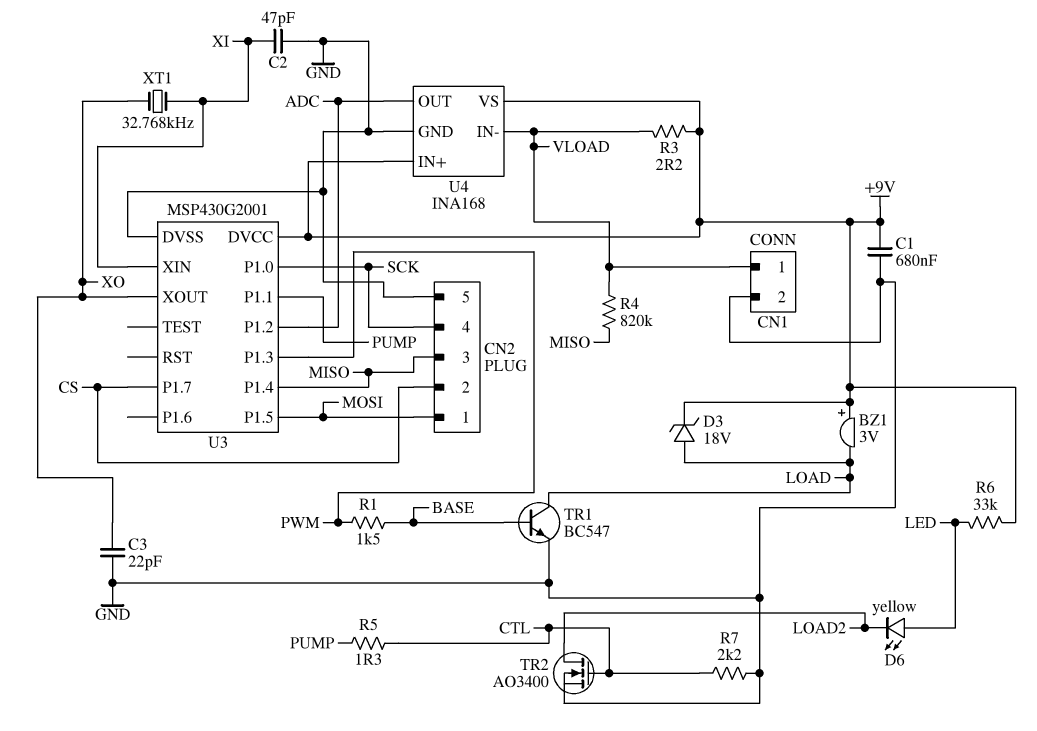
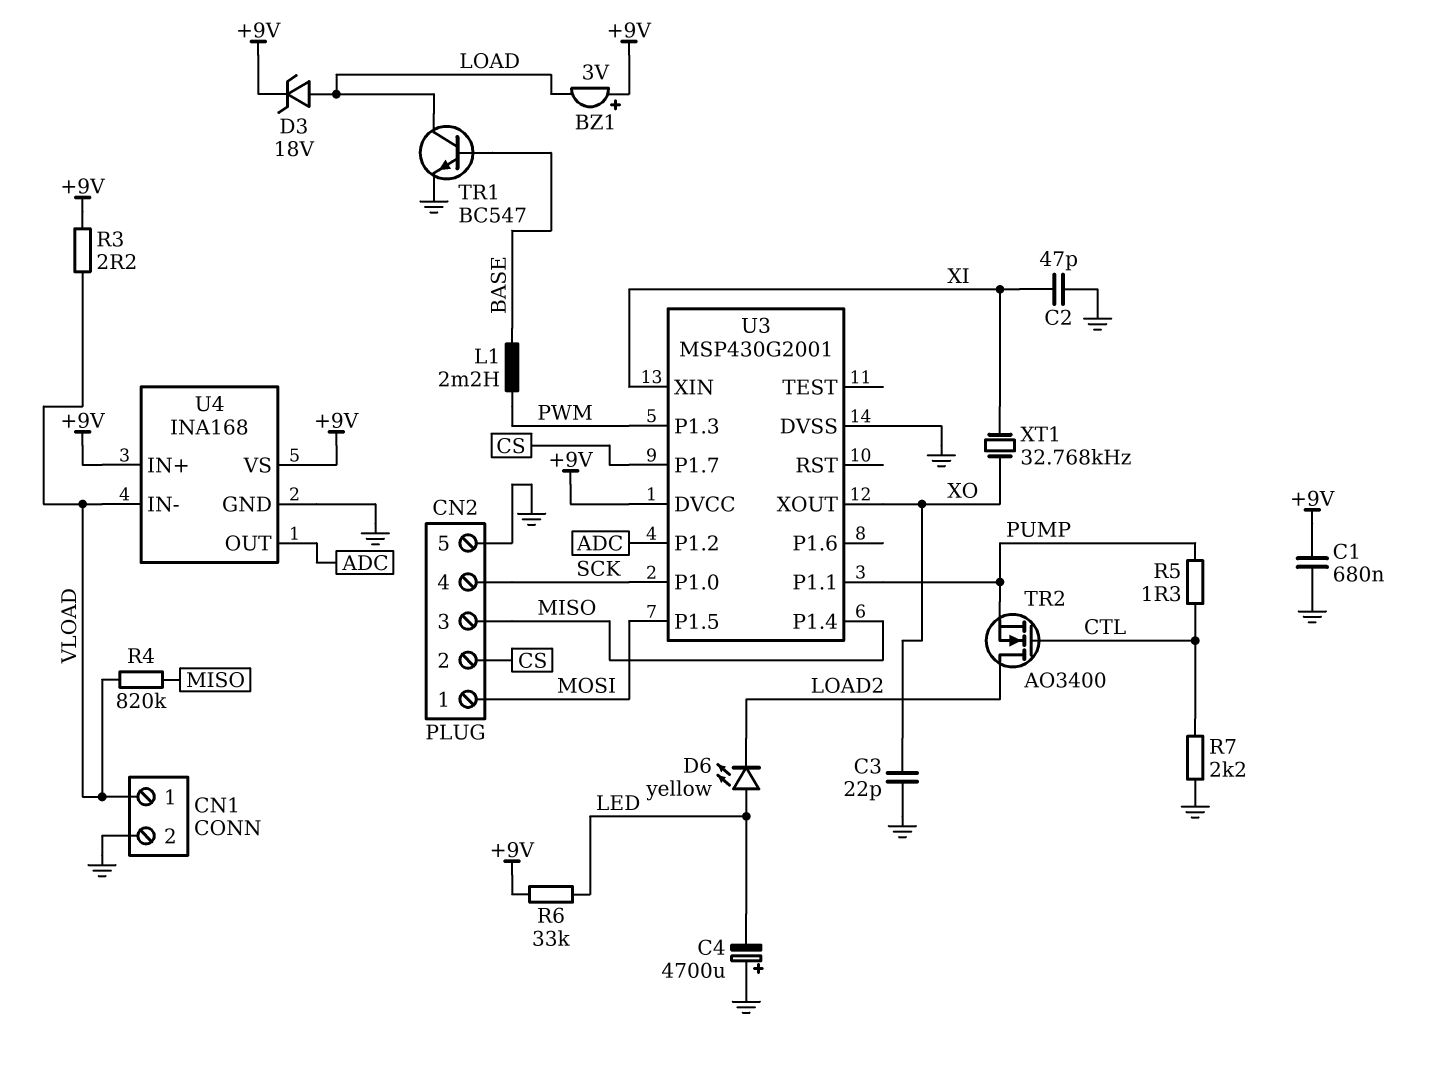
C4: none -> 4700uF (plus GND, minus LED)
L1: none -> 2.2mH (BASE, PWM)
R1: 1.5k (BASE, PWM) -> none
TR2: NMOS AO3400 (G CTL, D LOAD2, S GND) -> NMOS AO3400 (G CTL, D LOAD2, S PUMP)

